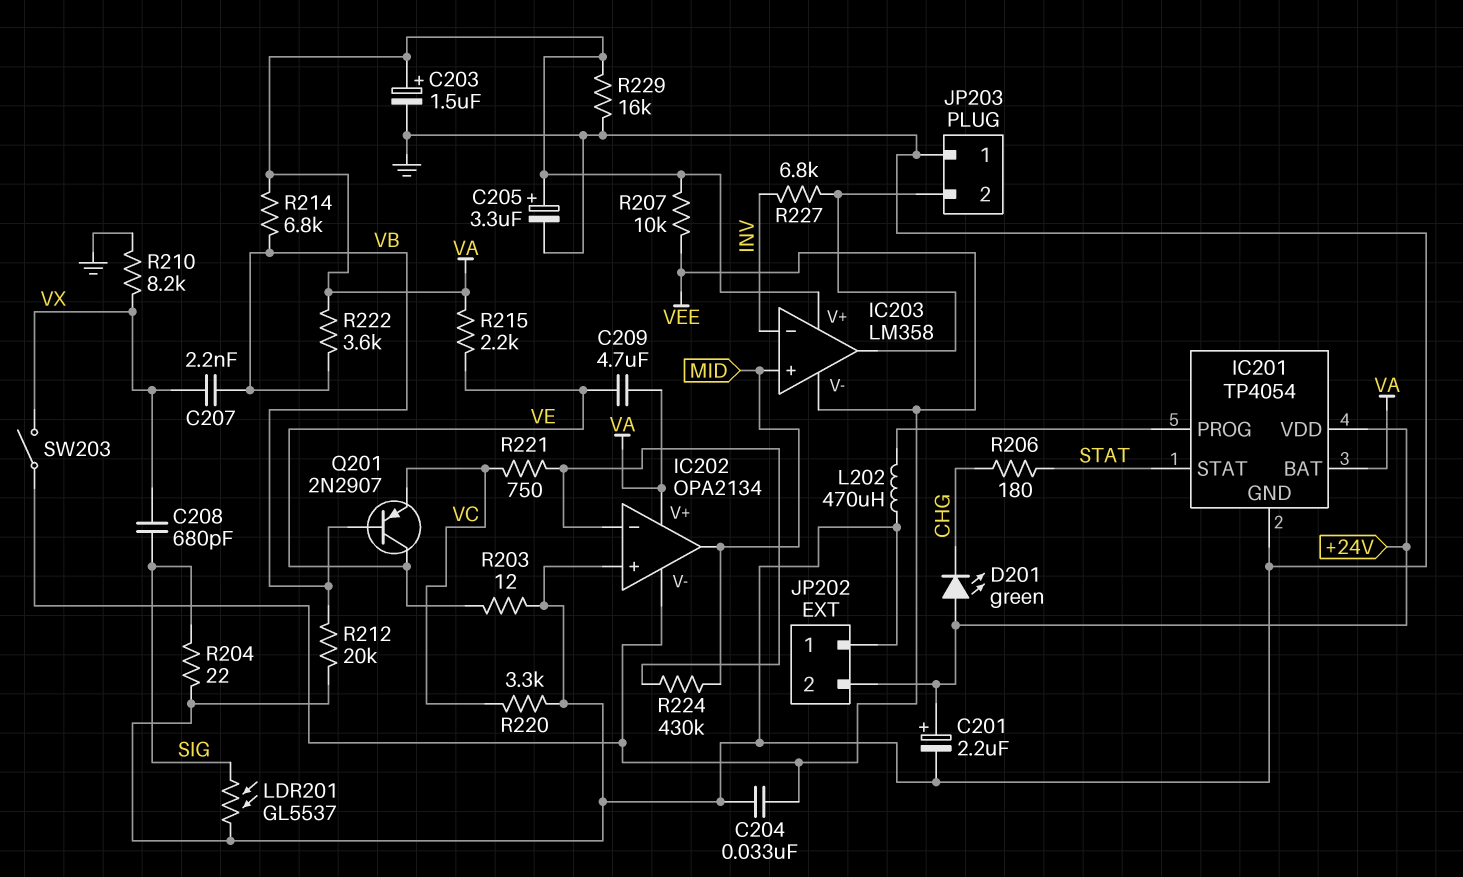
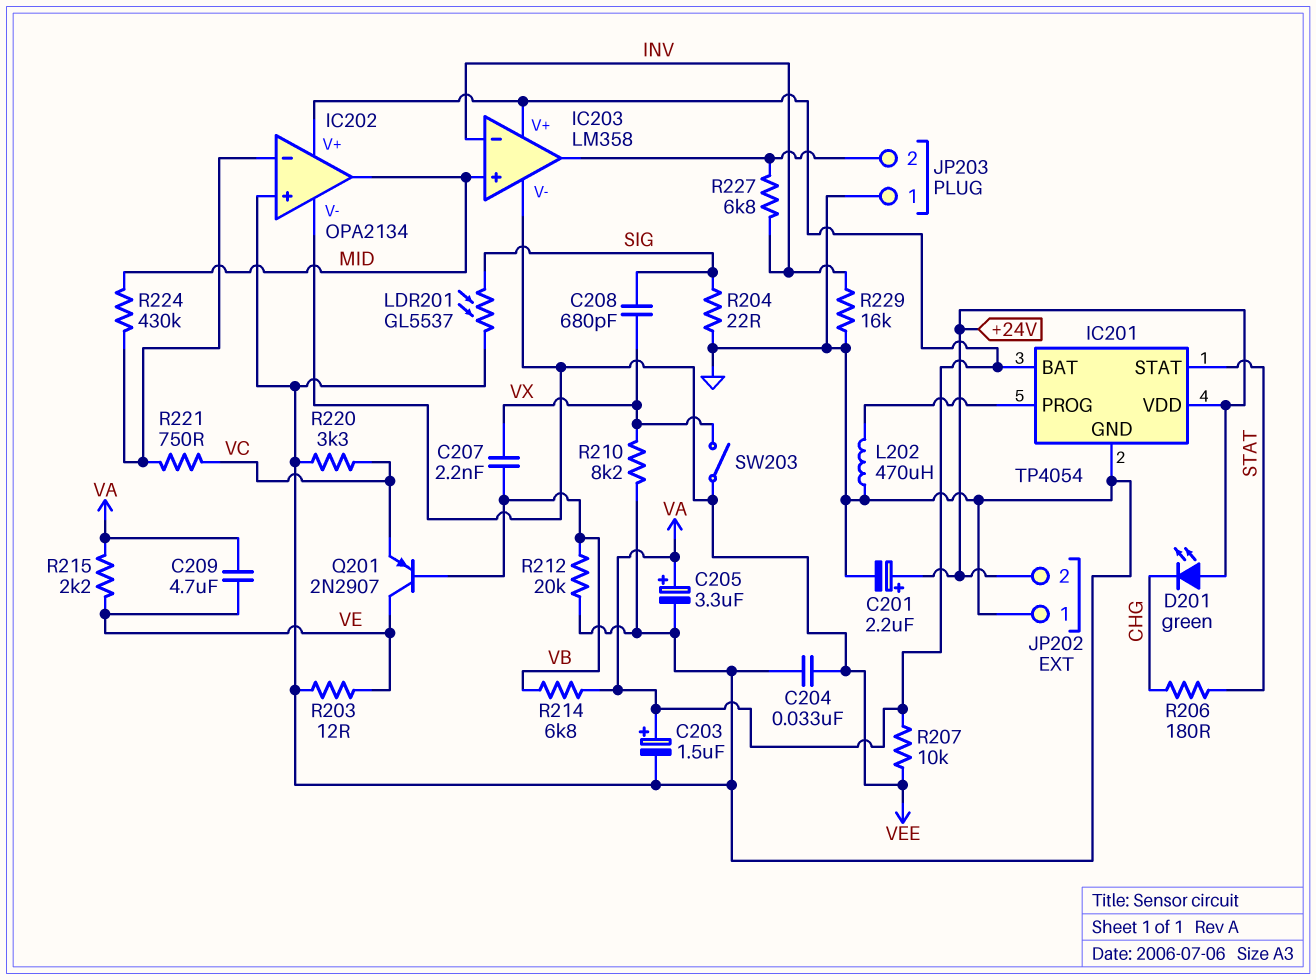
R222: 3.6k (VA, VB) -> none
R229: 16k (GND, VA) -> 16k (GND, INV)

